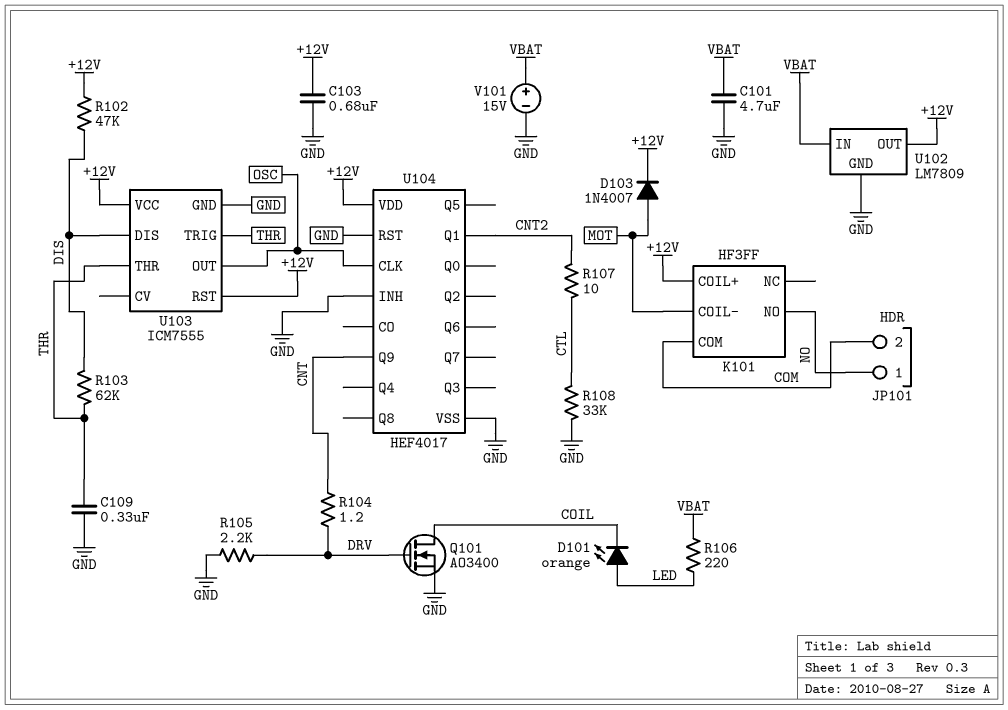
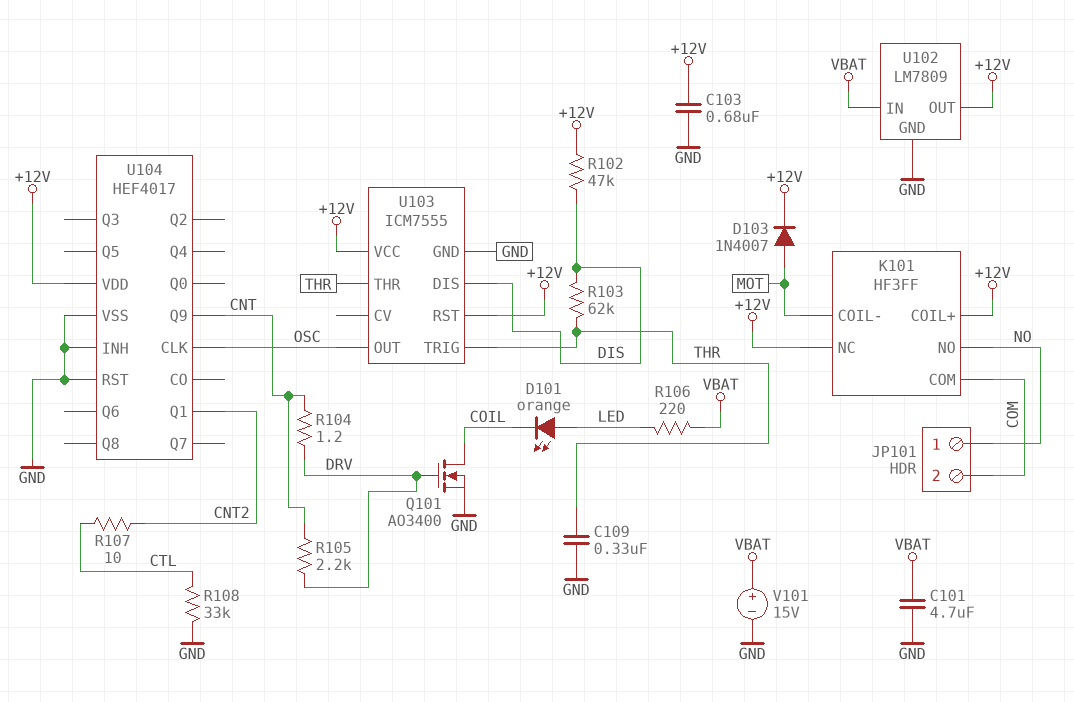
K101 pin NC: none -> +12V
R105: 2.2k (DRV, GND) -> 2.2k (CNT, DRV)

